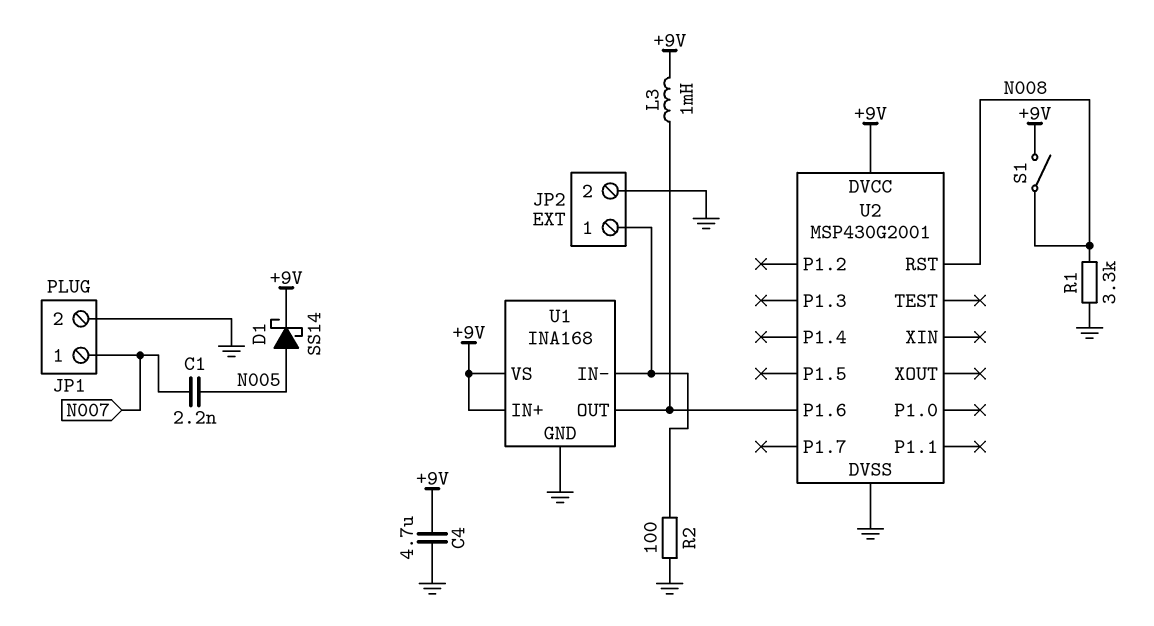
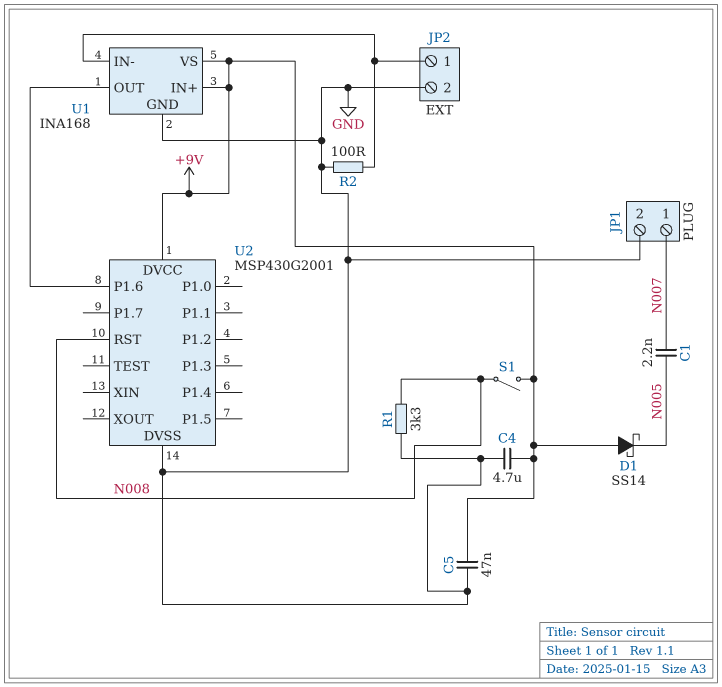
C5: none -> 47nF (+9V, GND)
D1: schottky SS14 (A N005, K +9V) -> schottky SS14 (A +9V, K N005)
L3: 1mH (+9V, U1/OUT) -> none

